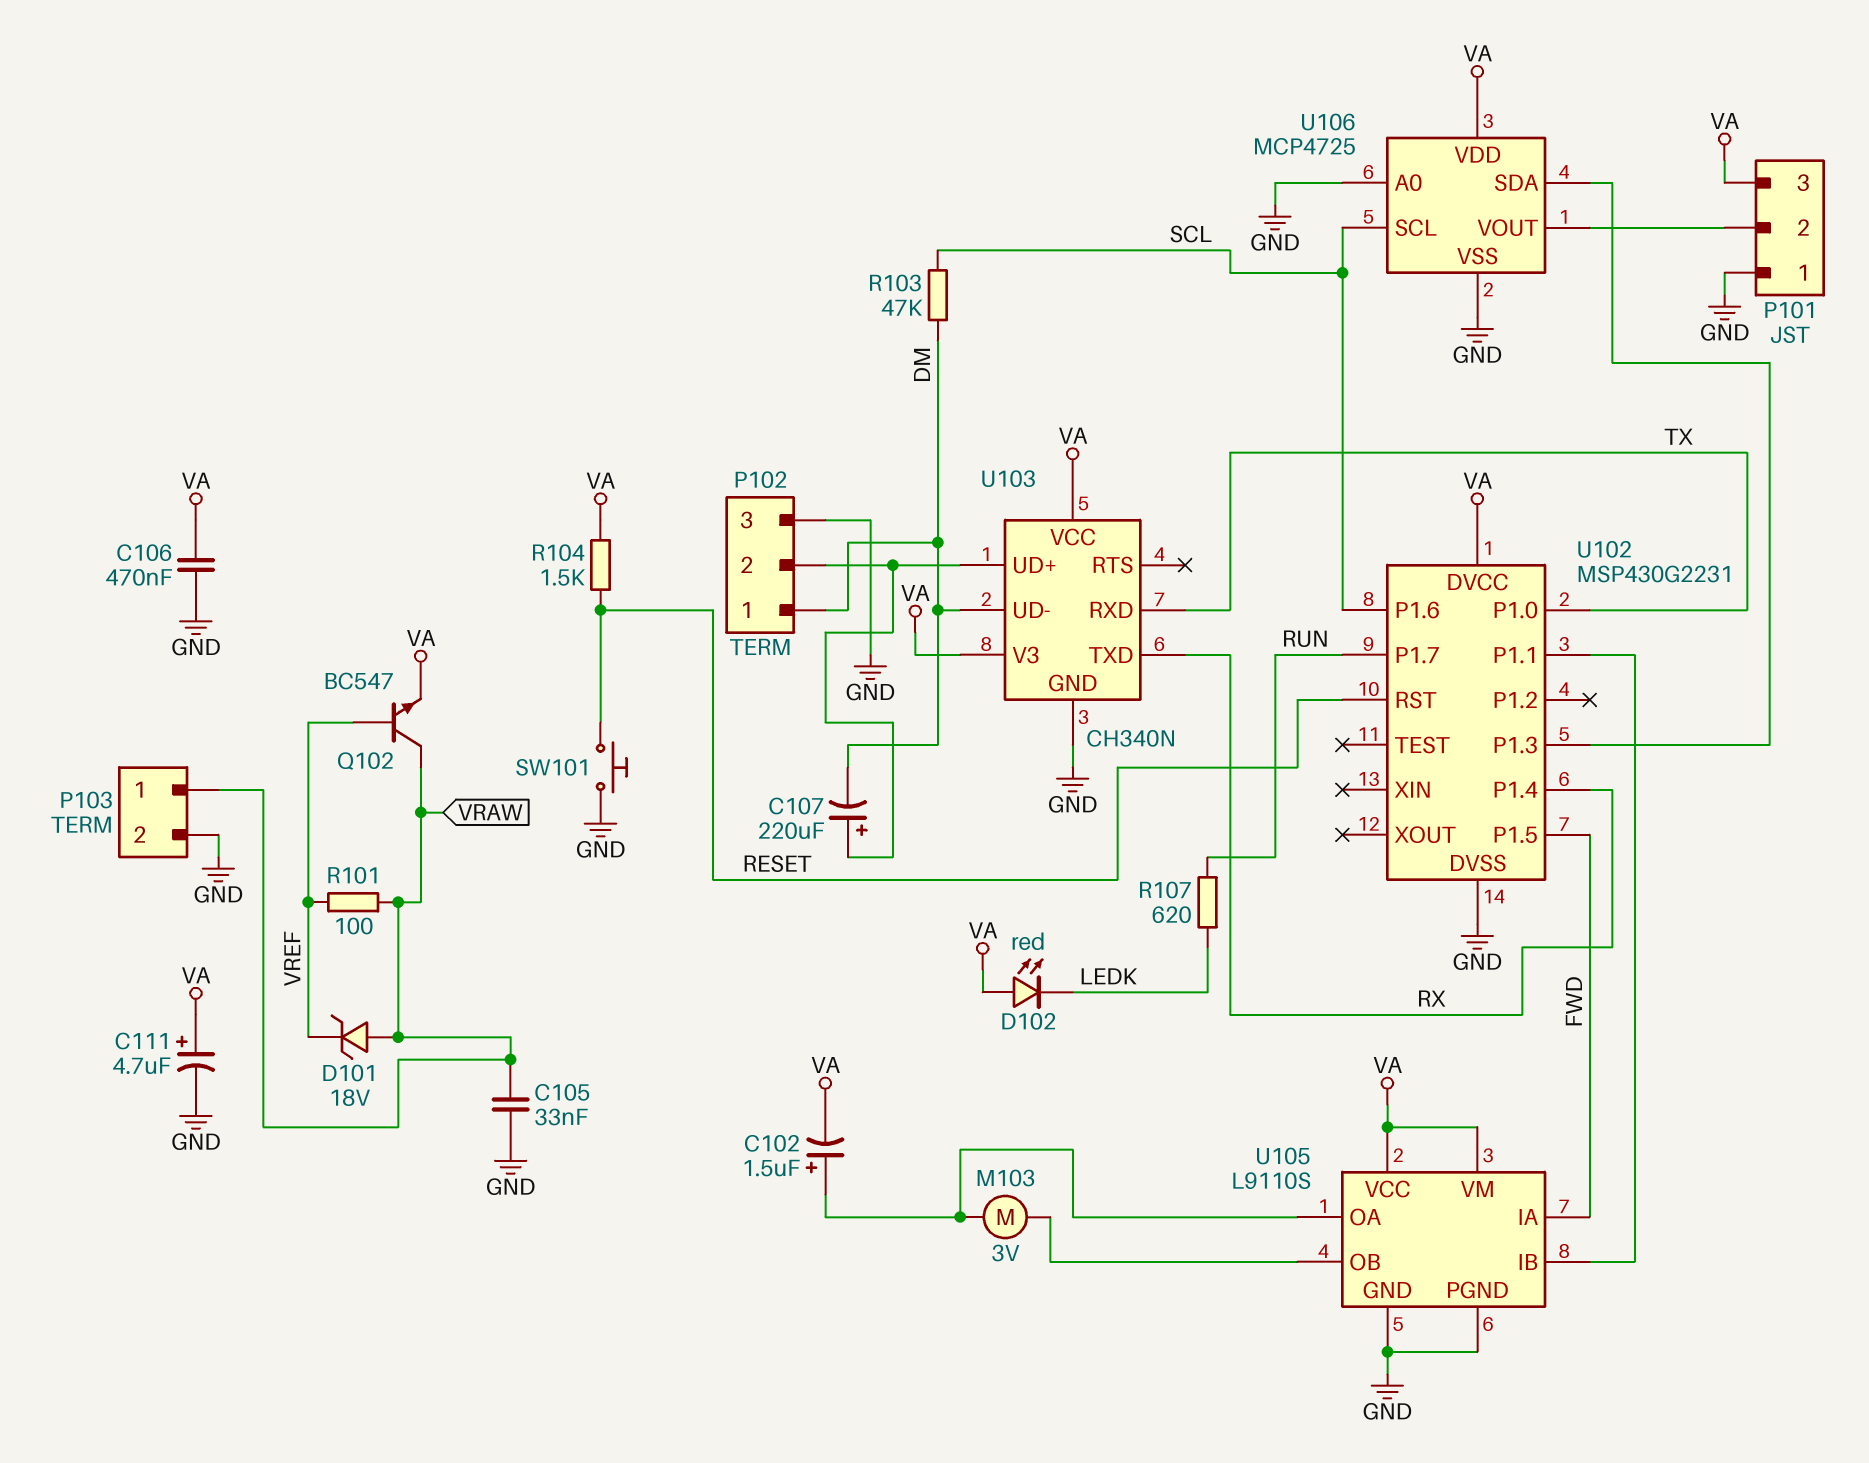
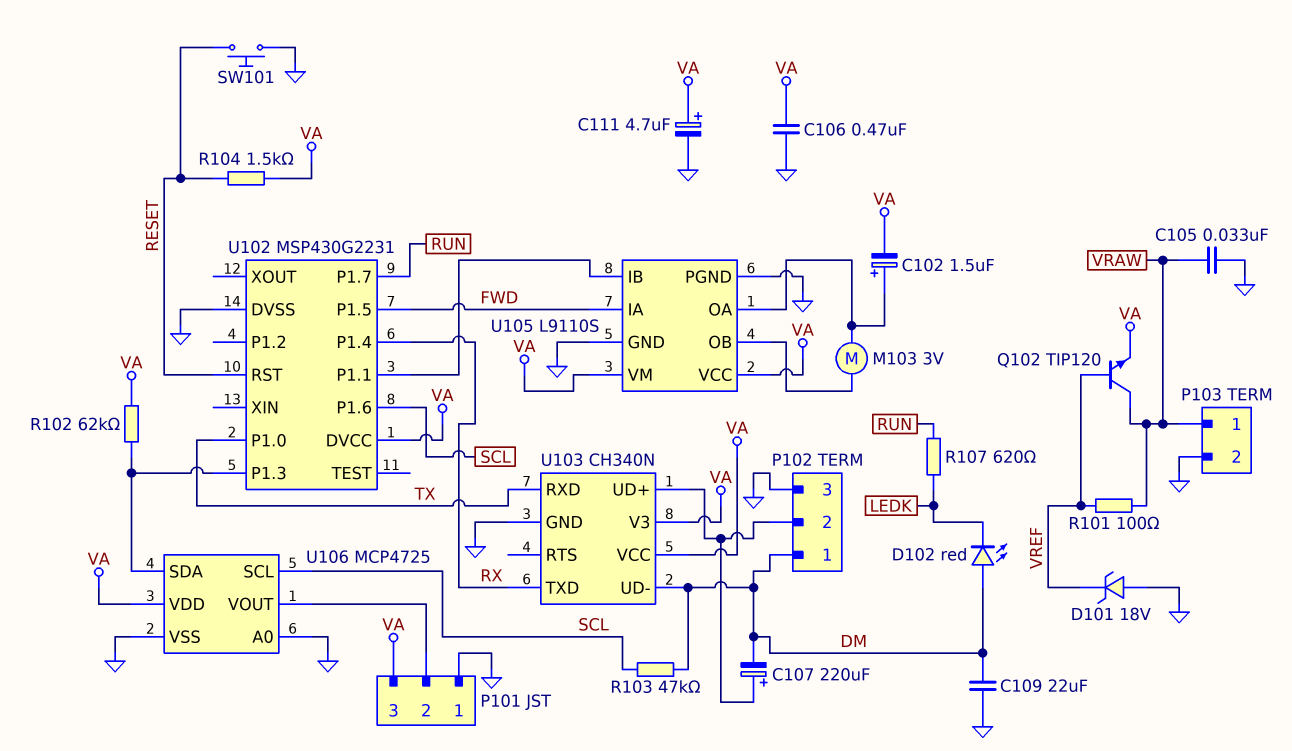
C109: none -> 22uF (DM, GND)
D101: zener 18V (A VRAW, K VREF) -> zener 18V (A GND, K VREF)
D102: LED red (A VA, K LEDK) -> LED red (A DM, K LEDK)
Q102: NPN BC547 (B VREF, C VRAW, E VA) -> NPN TIP120 (B VREF, C VRAW, E VA)
R102: none -> 62k (U102/P1.3, VA)

